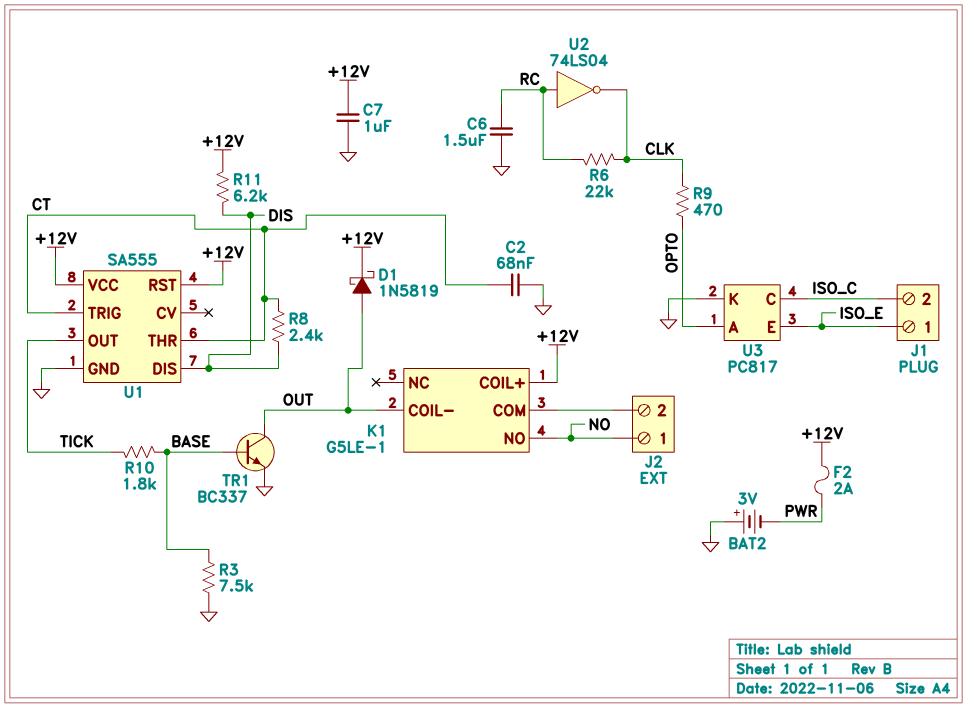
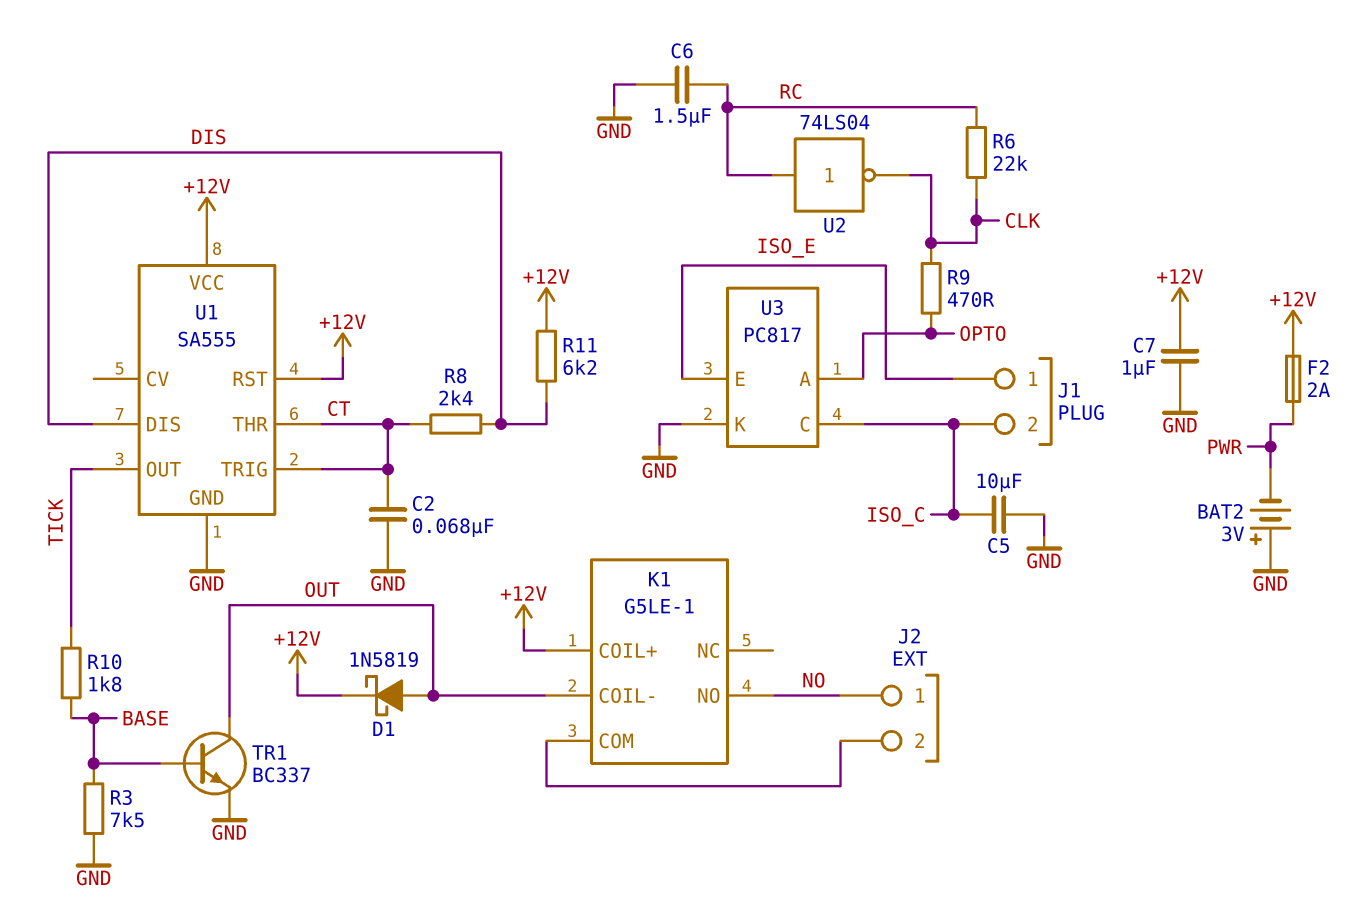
C5: none -> 10uF (GND, ISO_C)

